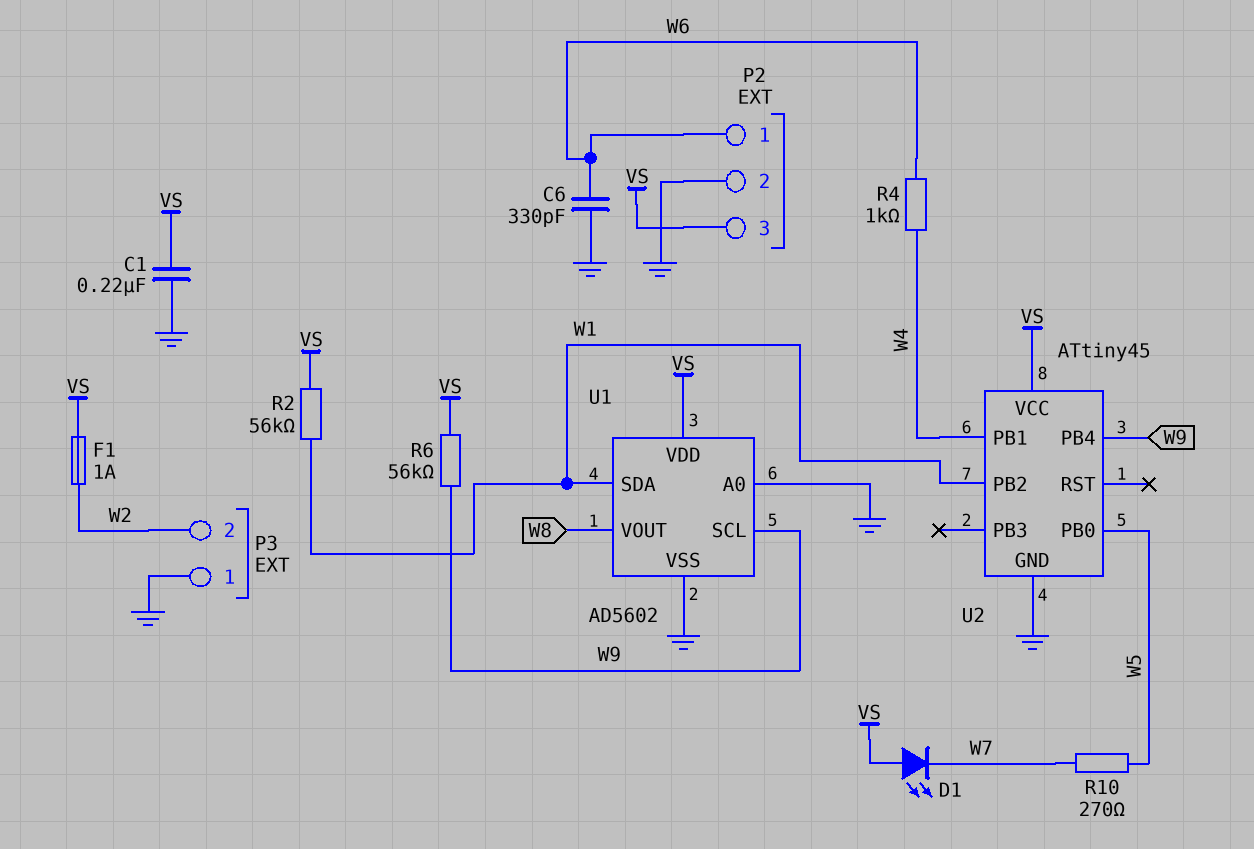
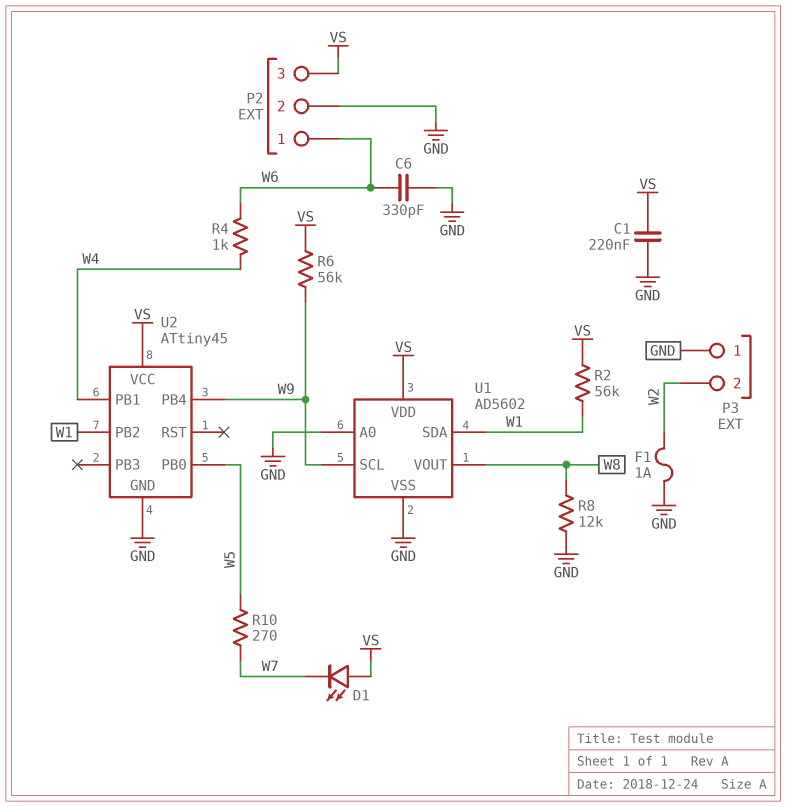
F1: 1A (VS, W2) -> 1A (GND, W2)
R8: none -> 12k (GND, W8)

